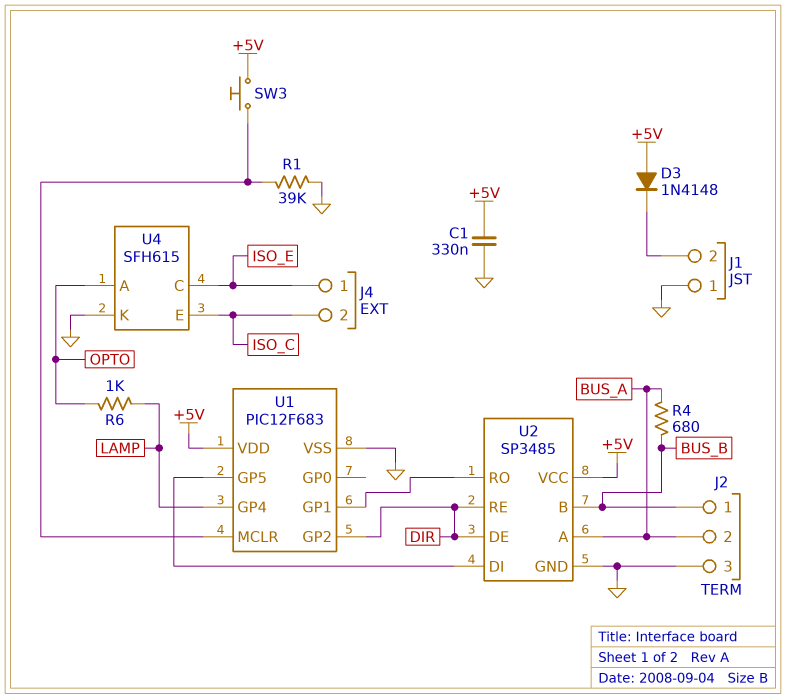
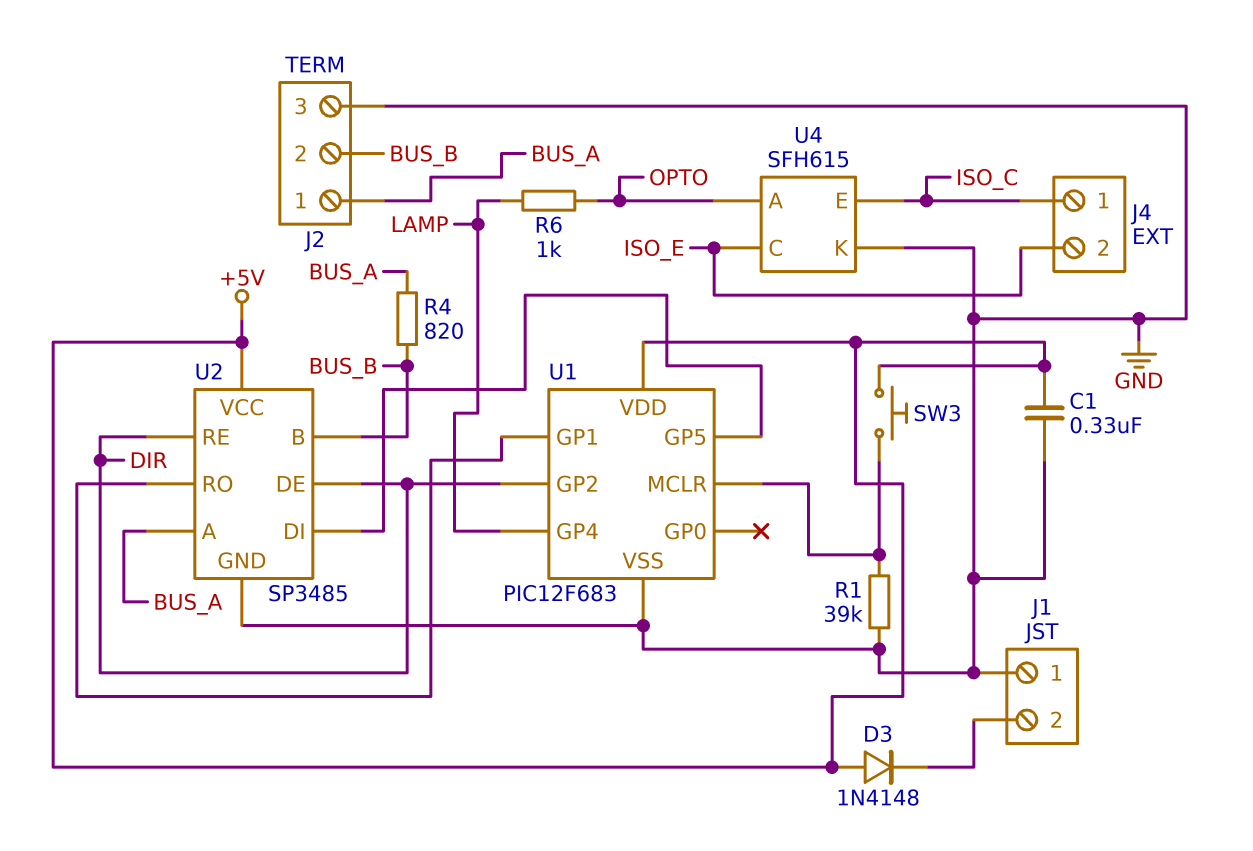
J2 pin 1: BUS_B -> BUS_A
J2 pin 2: BUS_A -> BUS_B
J4 pin 1: ISO_E -> ISO_C
J4 pin 2: ISO_C -> ISO_E
R4: 680 (BUS_A, BUS_B) -> 820 (BUS_A, BUS_B)

